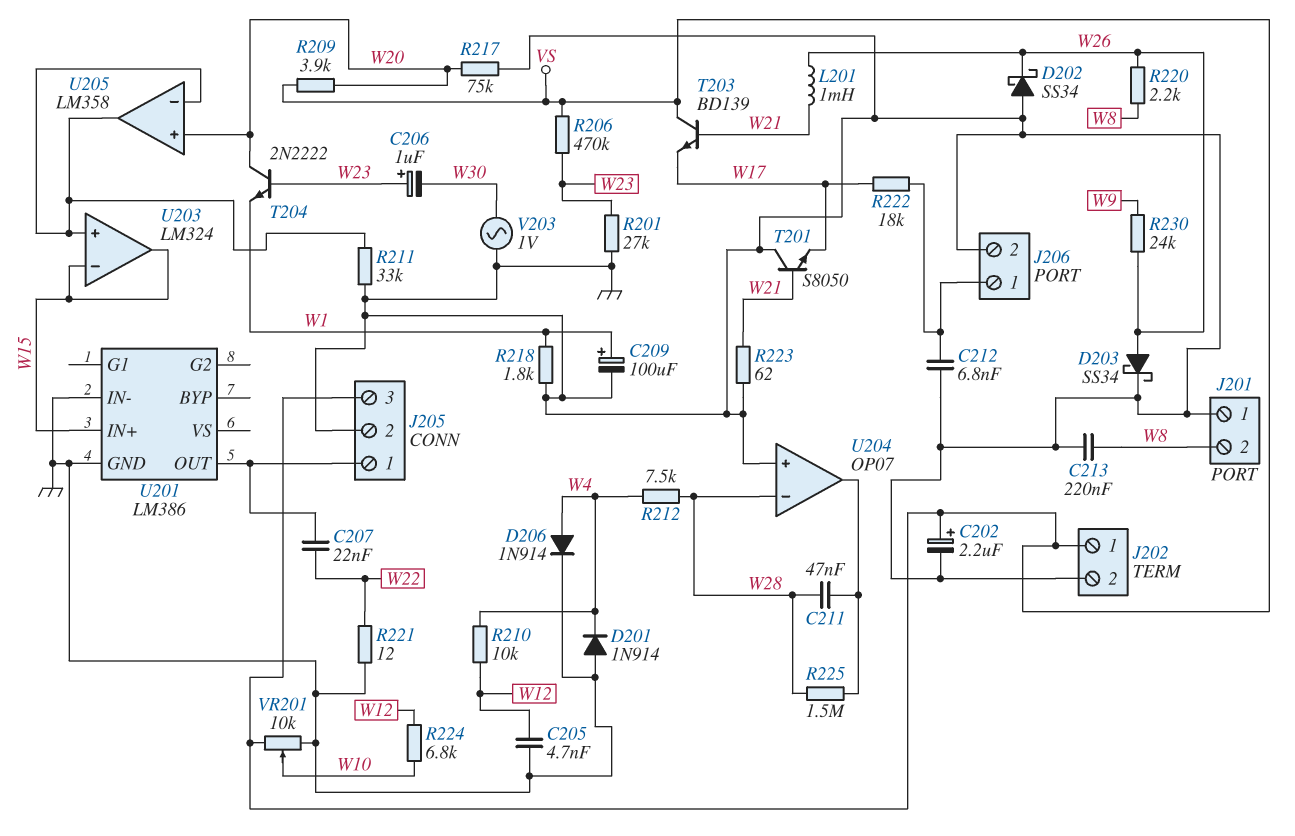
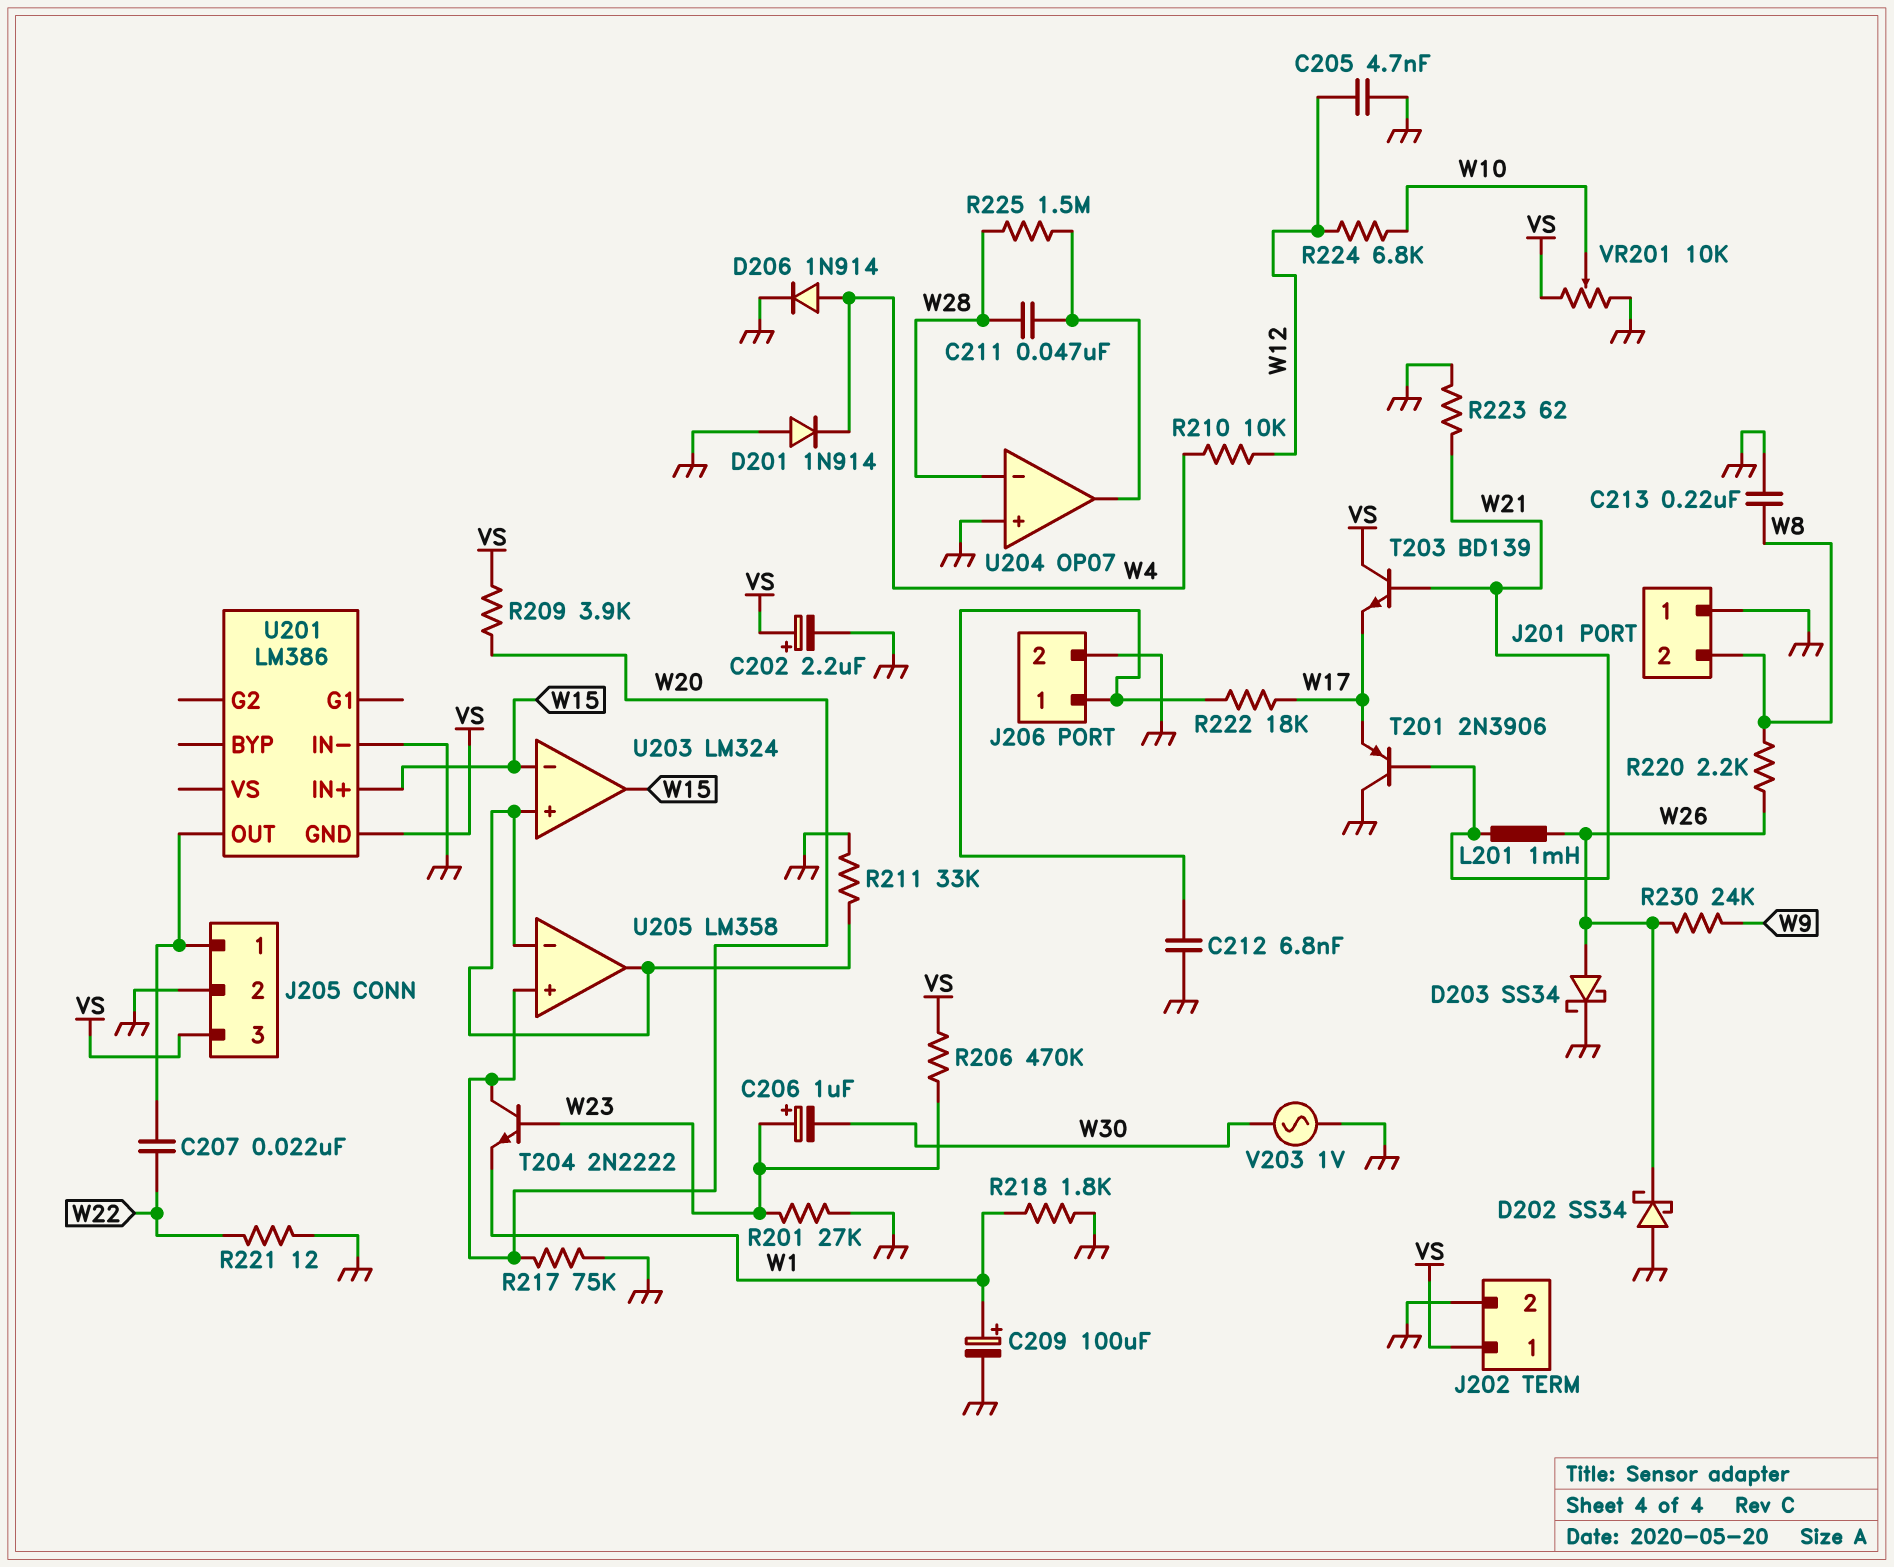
R212: 7.5k (W4, W28) -> none
T201: NPN S8050 (B W21, C GND, E W17) -> PNP 2N3906 (B W21, C GND, E W17)
U201 pin GND: GND -> VS

